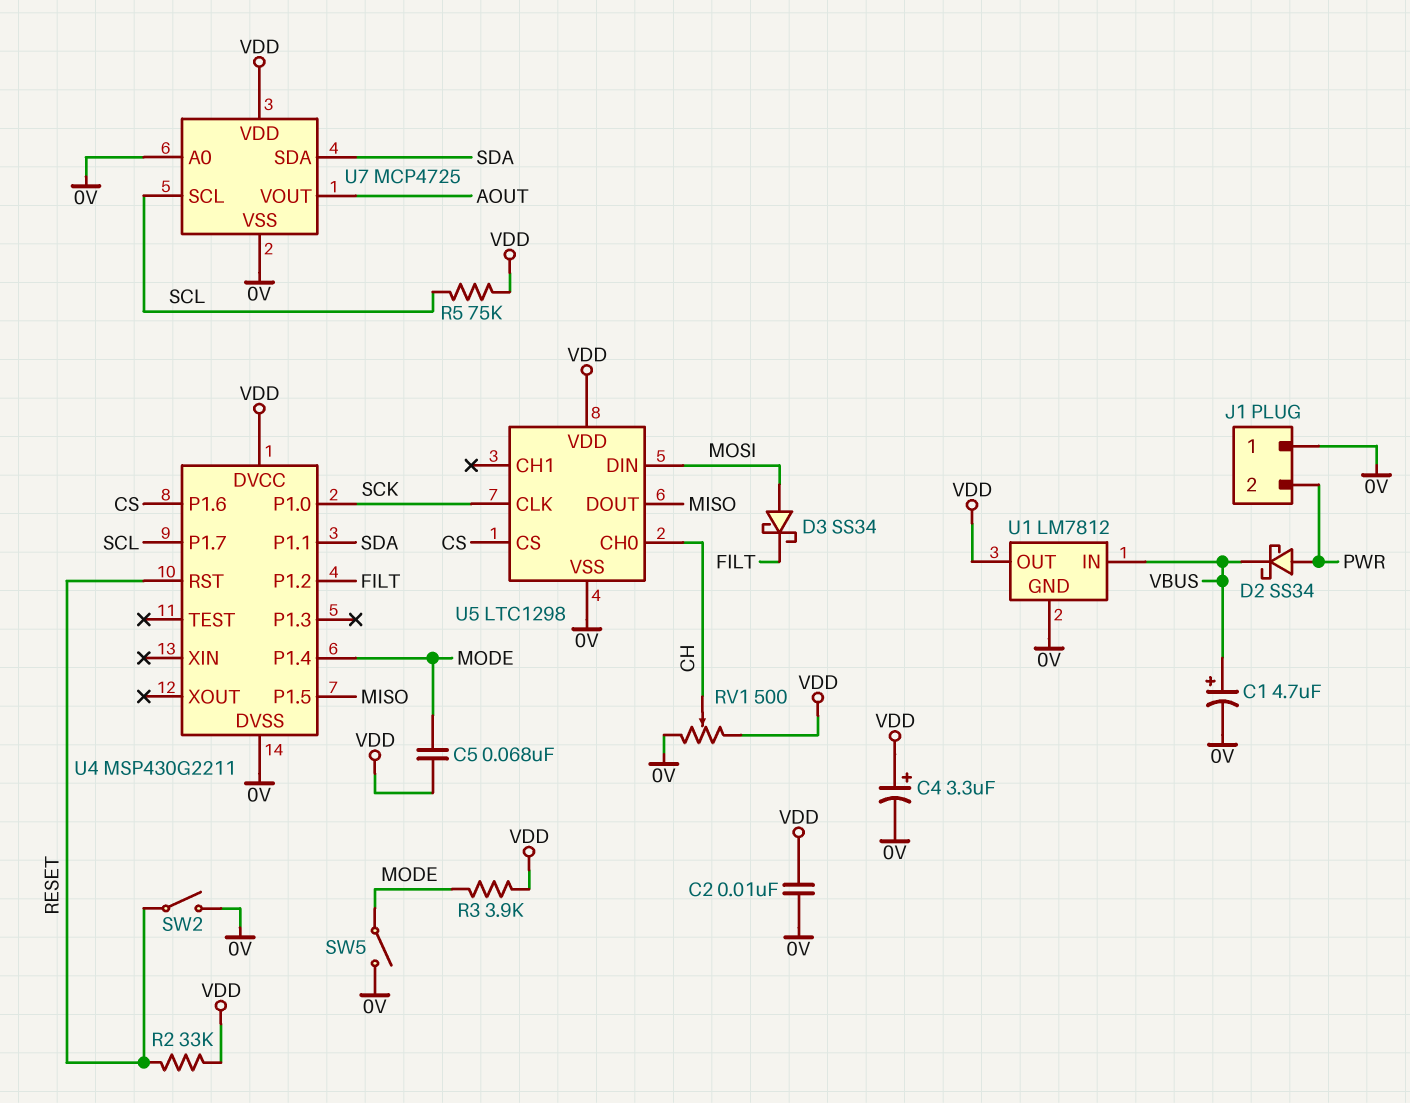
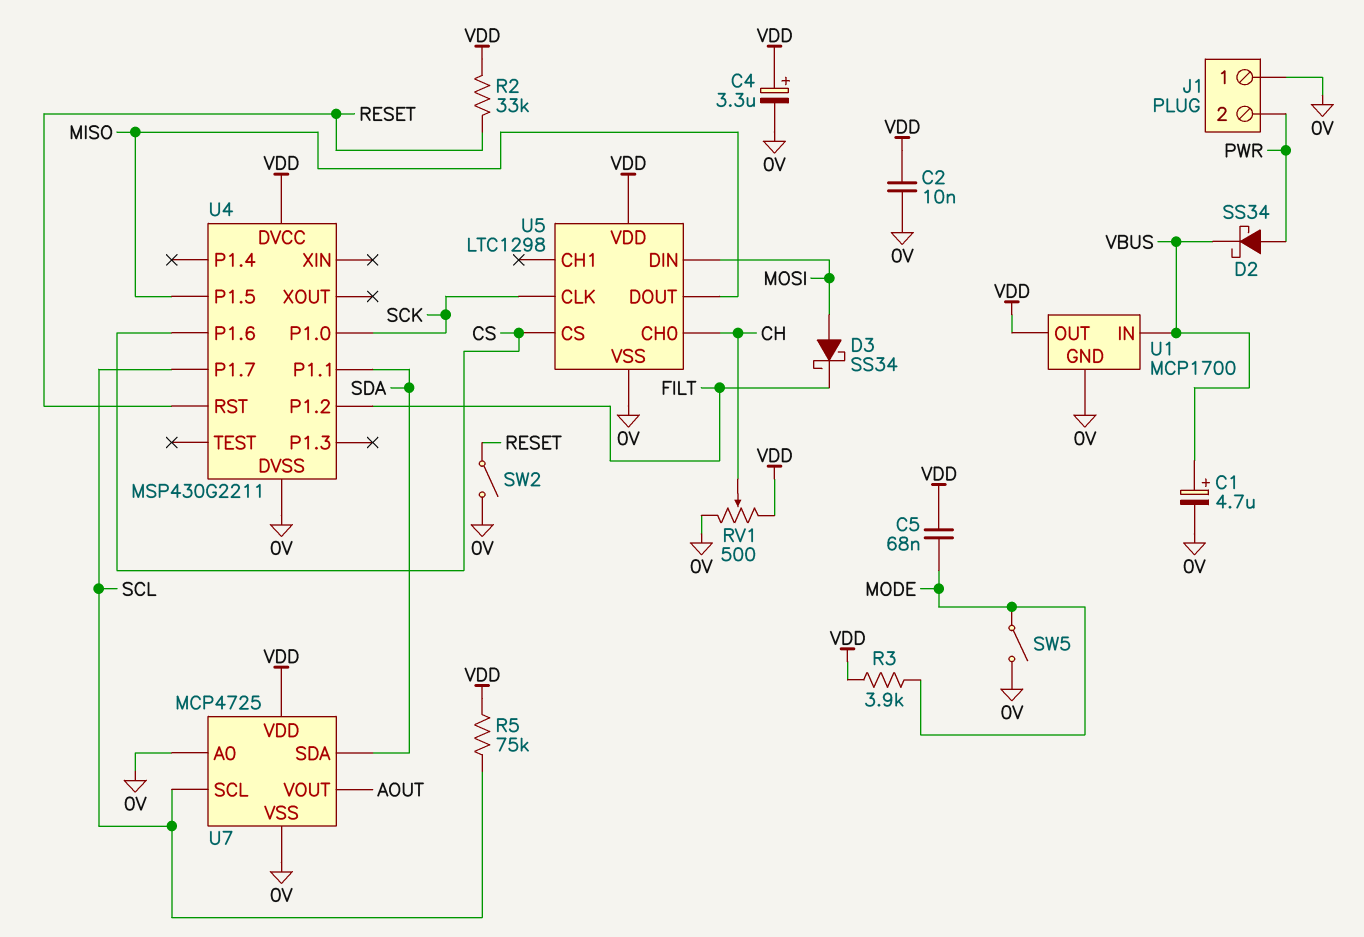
U1: LM7812 -> MCP1700
U4 pin P1.4: MODE -> none

